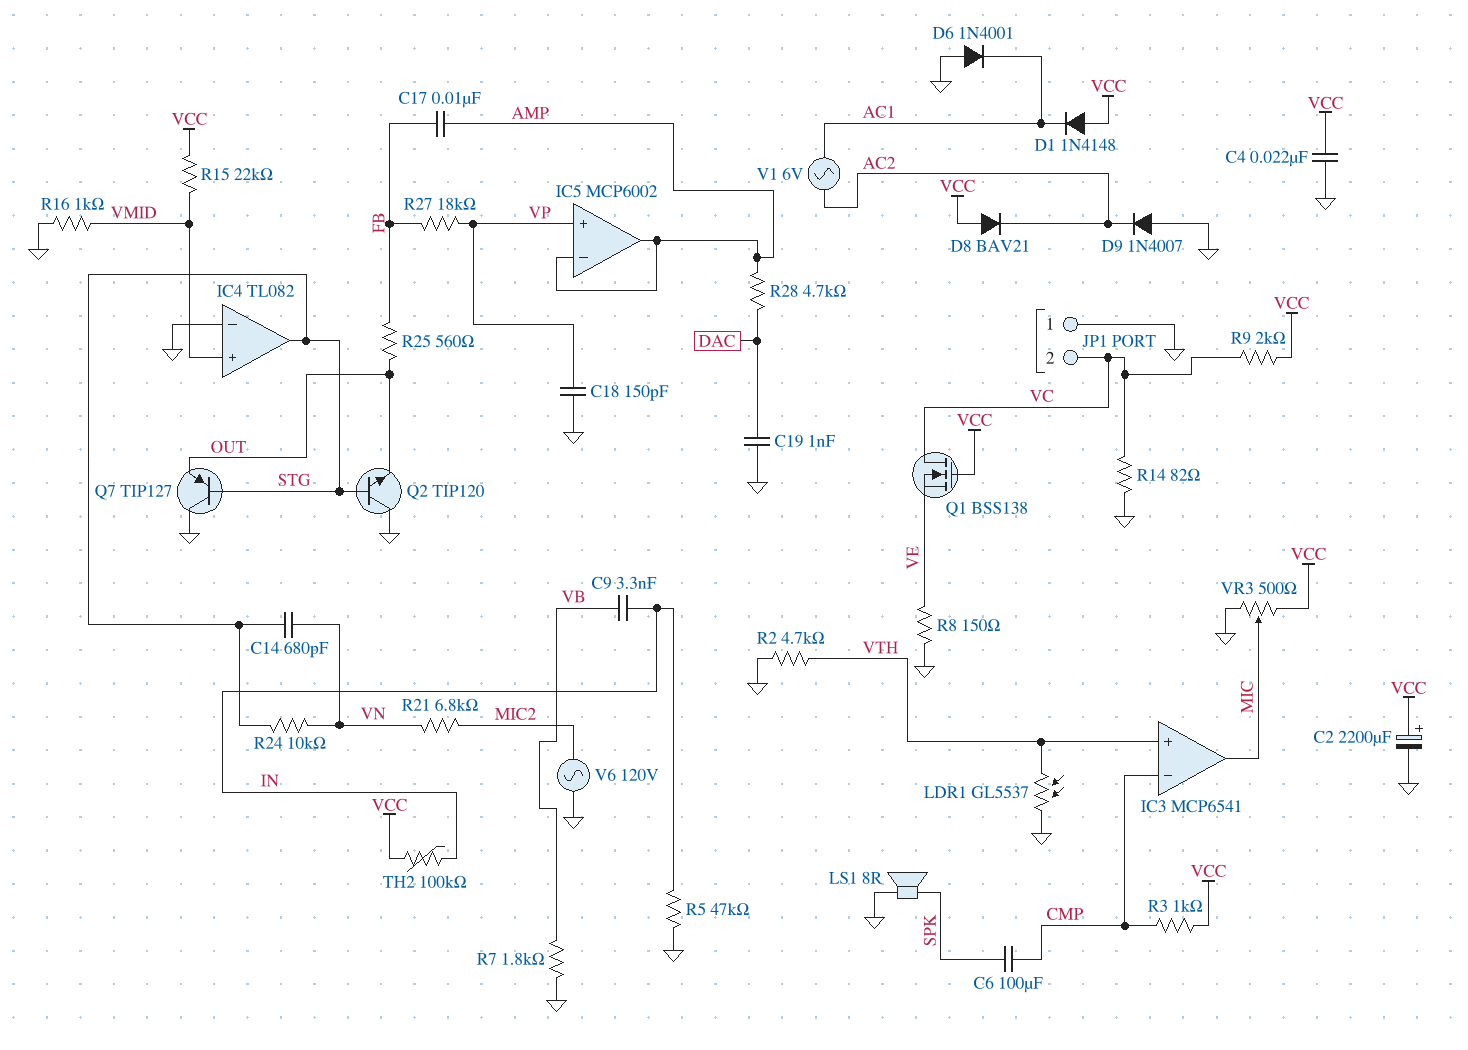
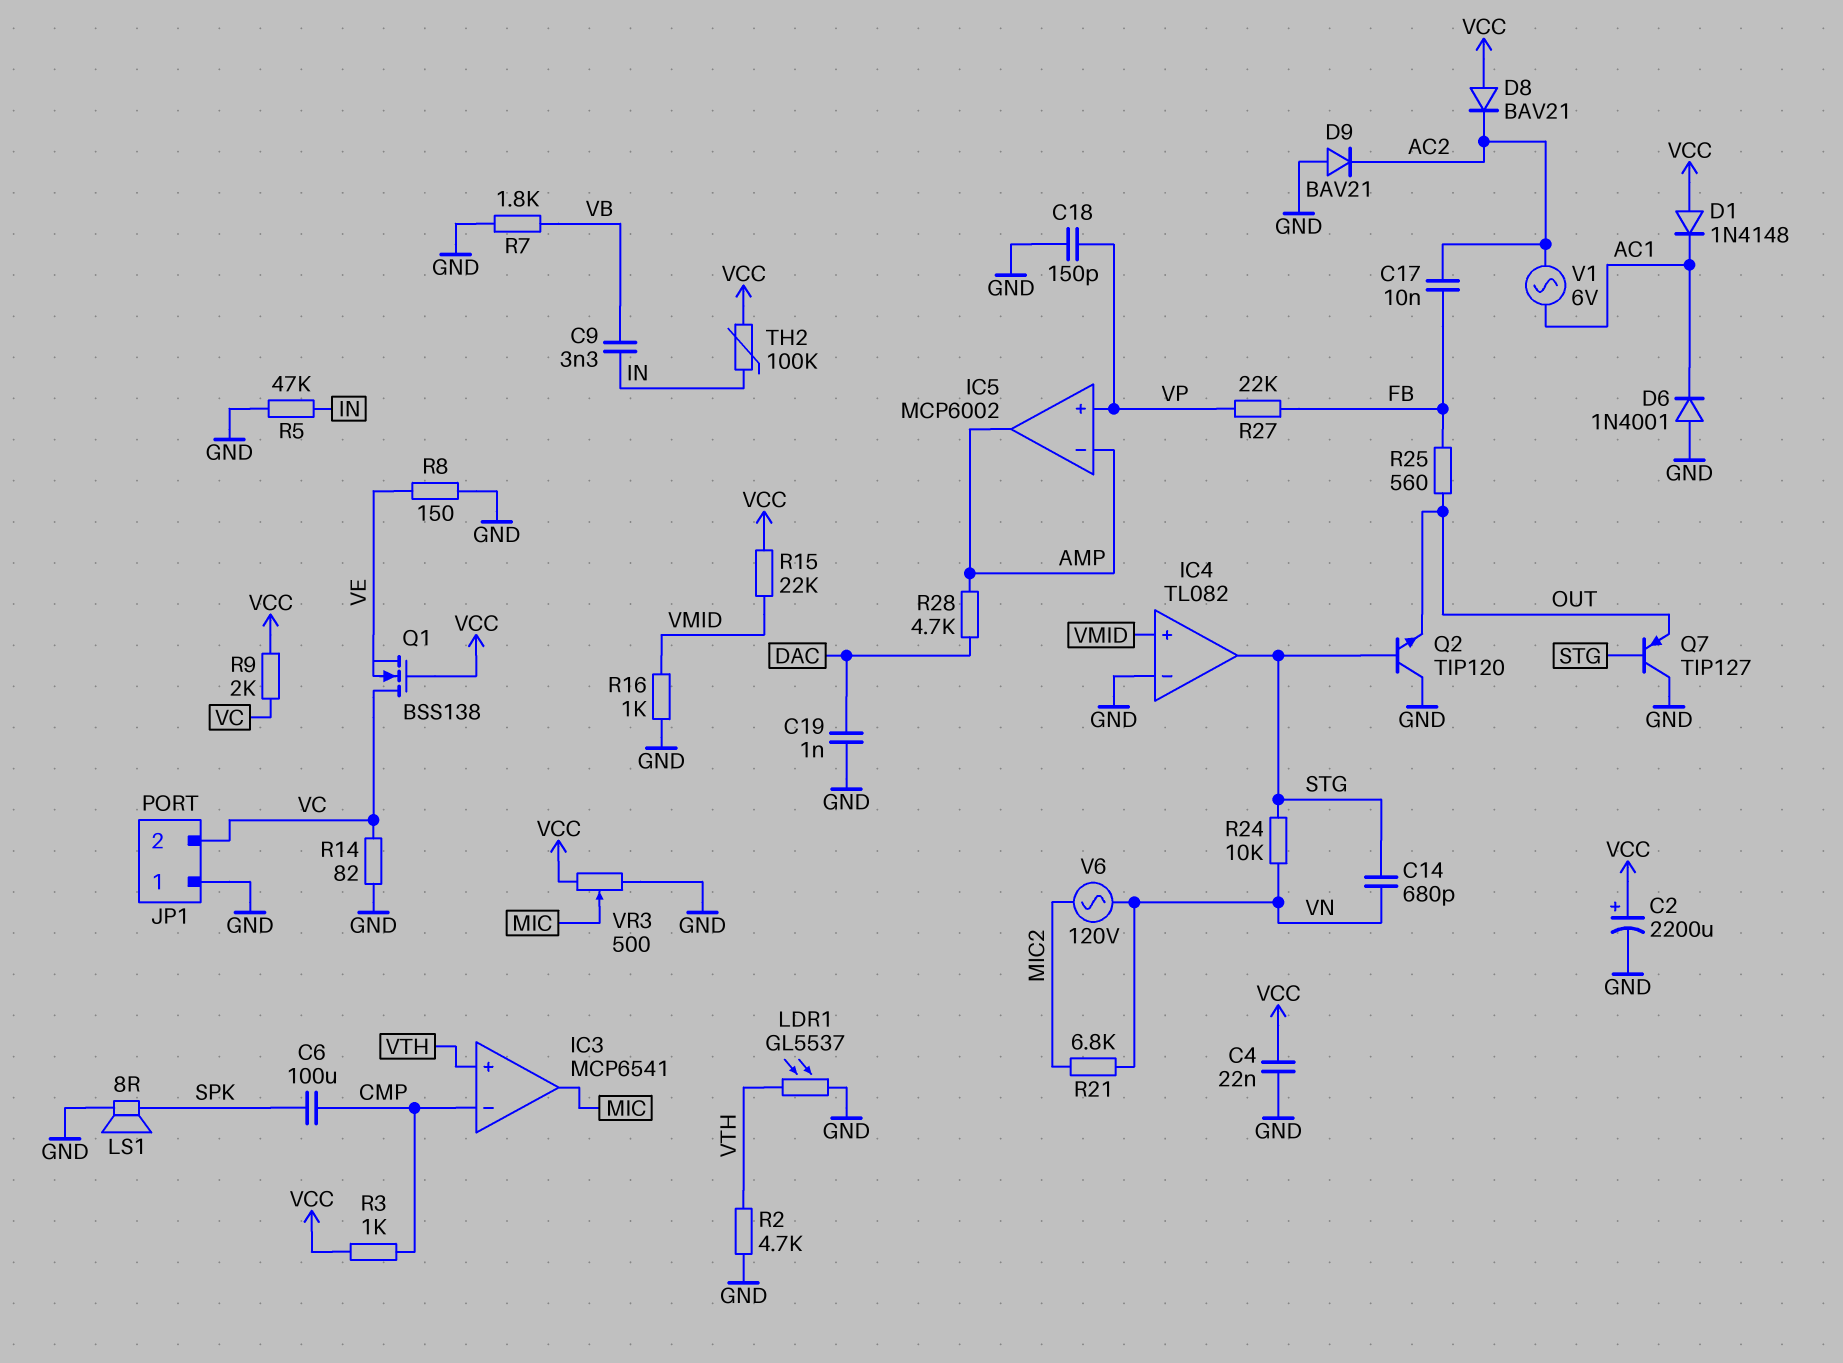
C17: 10nF (AMP, FB) -> 10nF (AC2, FB)
D9: diode 1N4007 (A GND, K AC2) -> diode BAV21 (A GND, K AC2)
R27: 18k (FB, VP) -> 22k (FB, VP)
V6: AC 120V (GND, MIC2) -> AC 120V (MIC2, VN)

